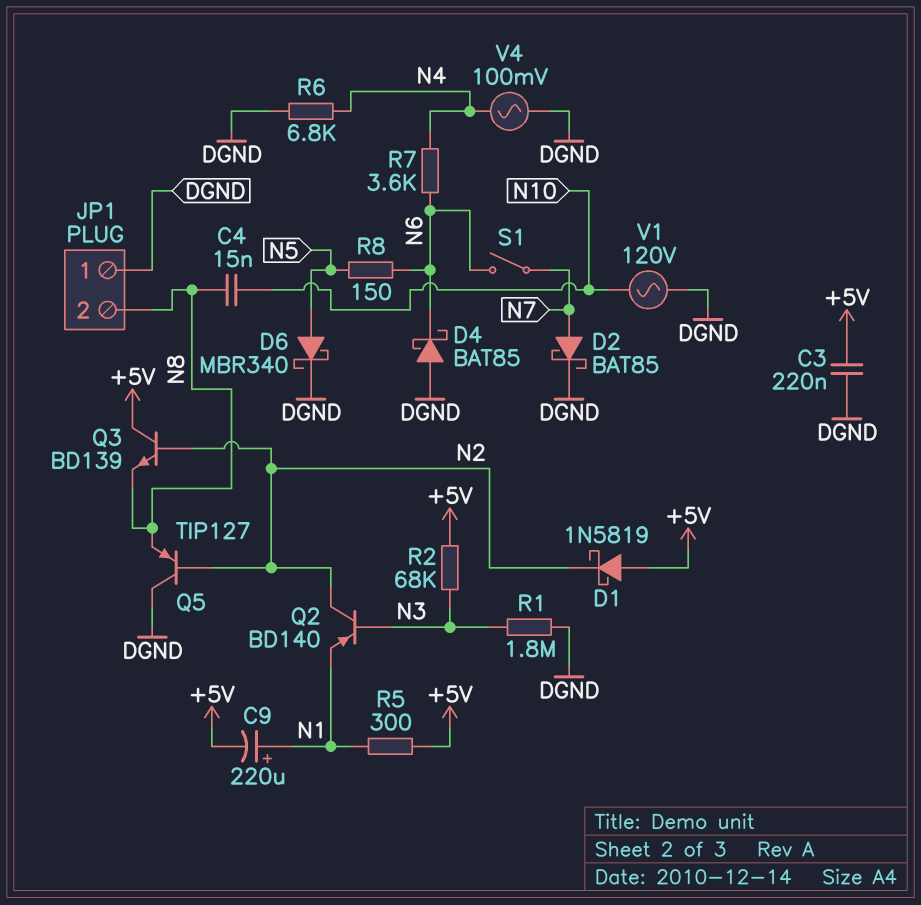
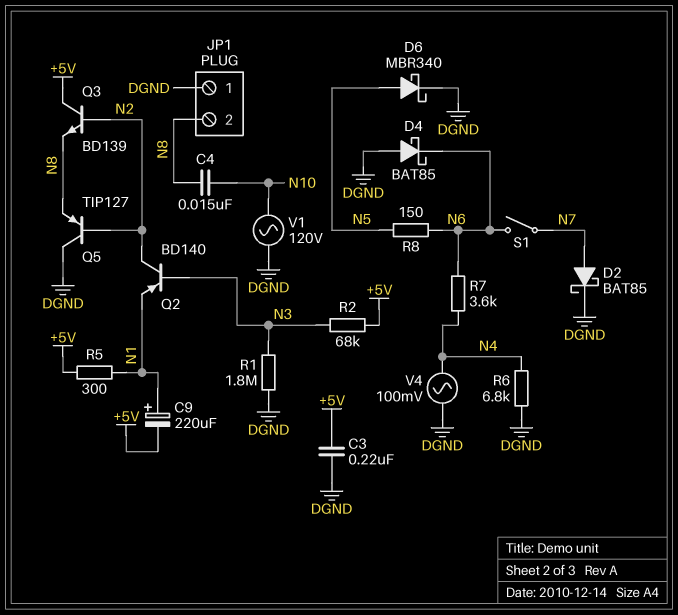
D1: schottky 1N5819 (A +5V, K N2) -> none

